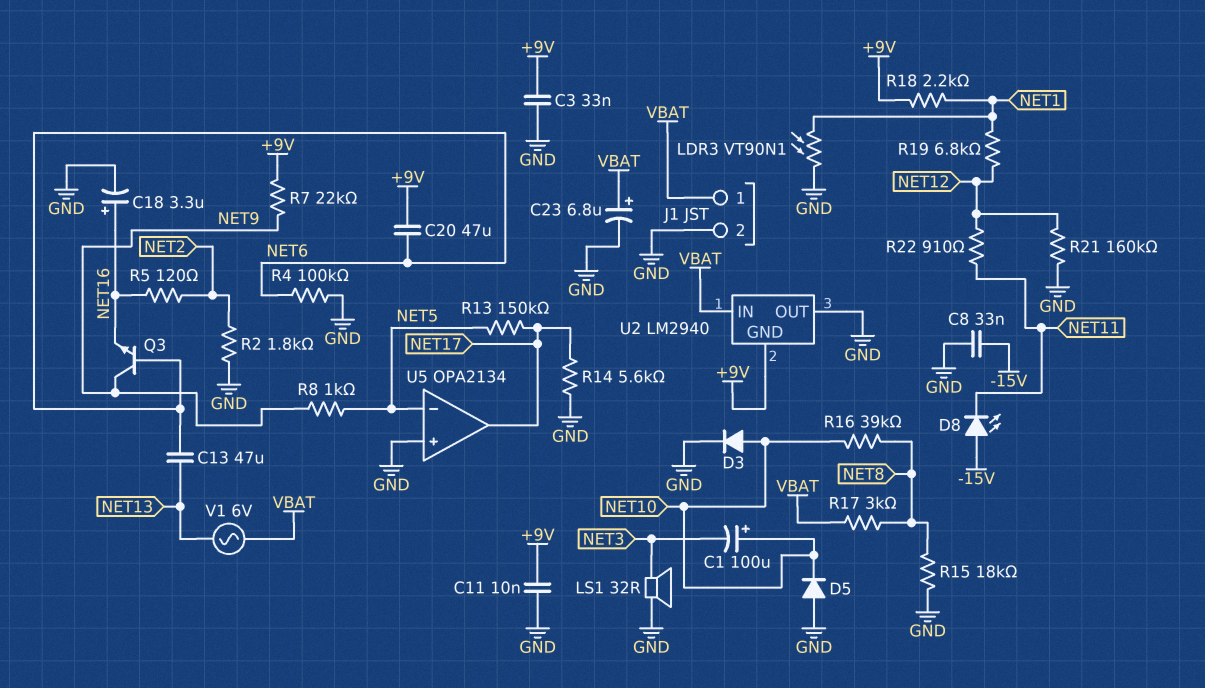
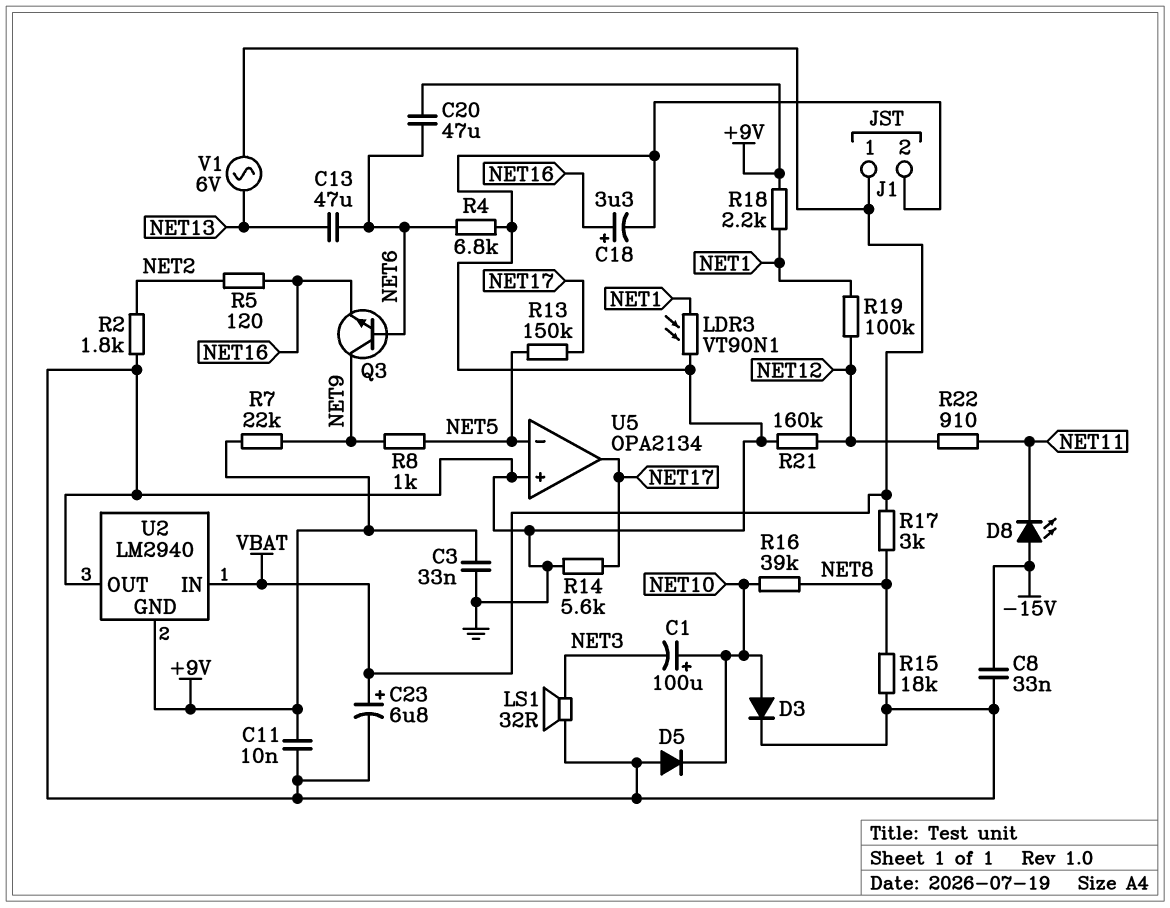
R4: 100k (GND, NET6) -> 6.8k (GND, NET6)
R19: 6.8k (NET1, NET12) -> 100k (NET1, NET12)

